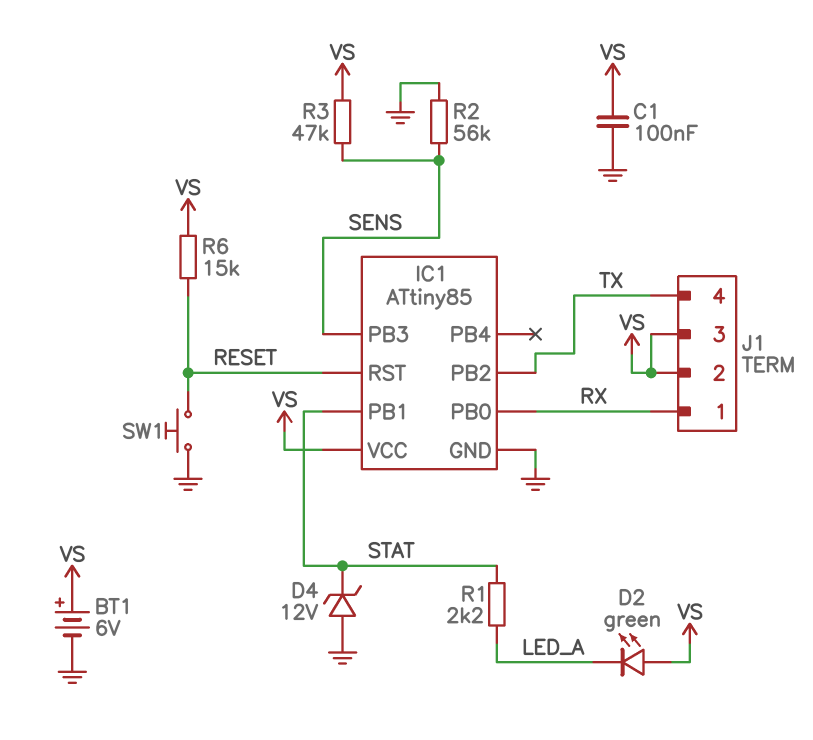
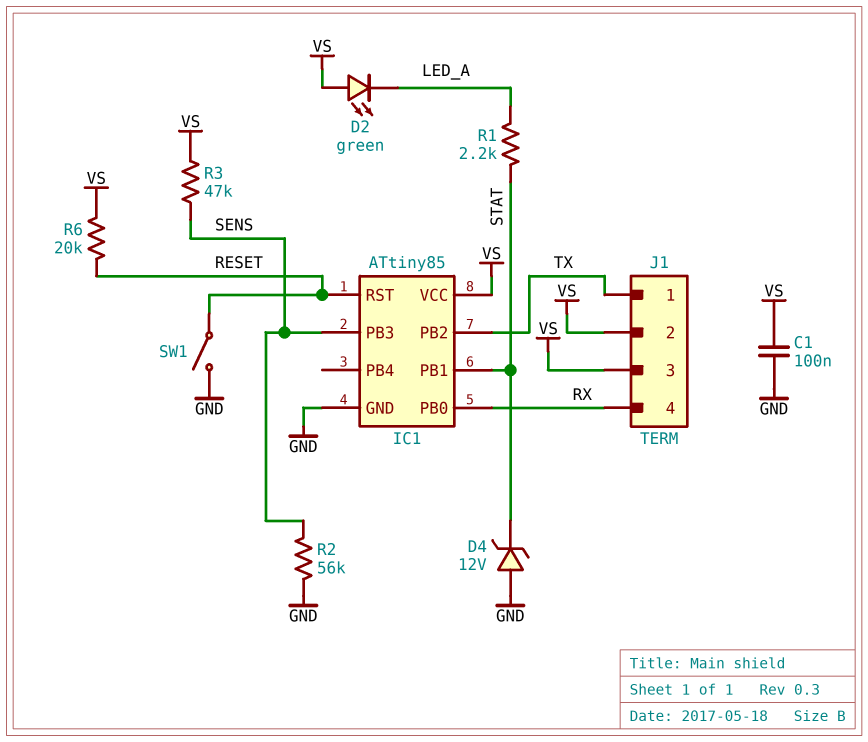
BT1: 6V (plus VS, minus GND) -> none
J1 pin 1: RX -> TX
J1 pin 4: TX -> RX
R6: 15k (RESET, VS) -> 20k (RESET, VS)
SW1: button (GND, RESET) -> switch (GND, RESET)

